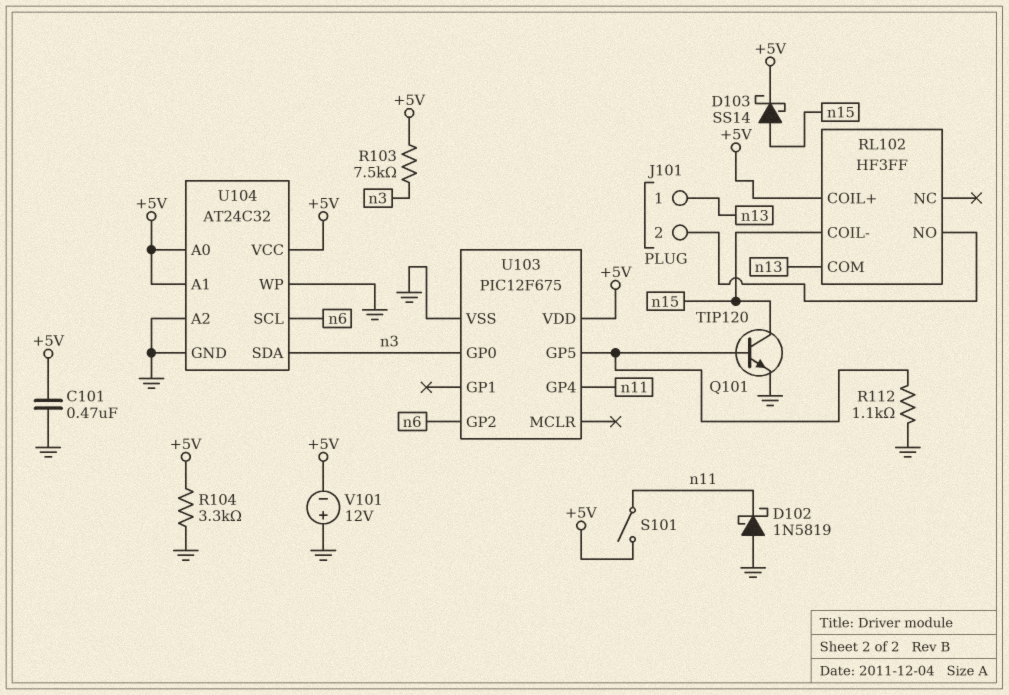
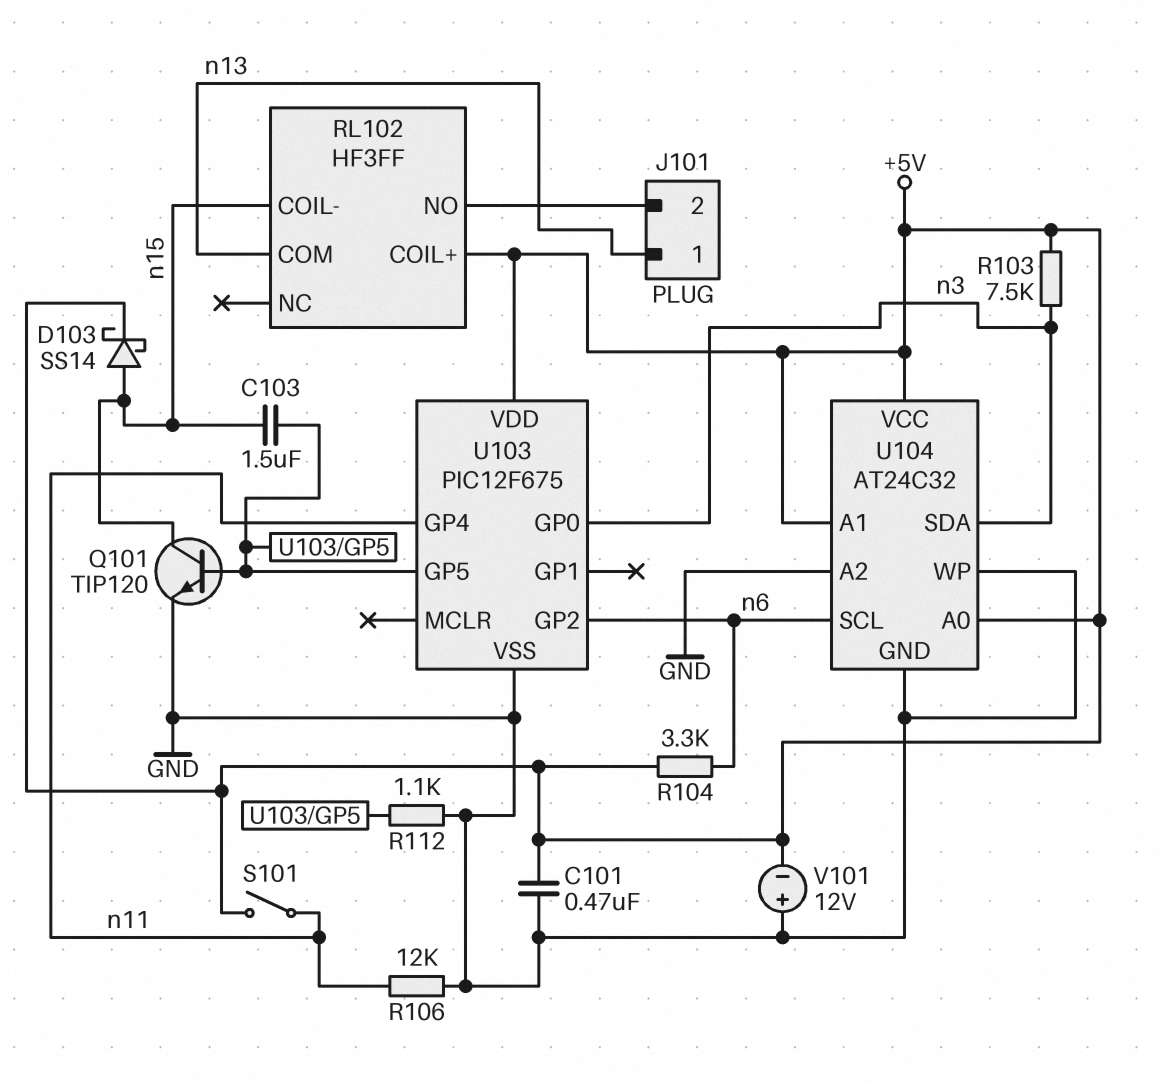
C103: none -> 1.5uF (U103/GP5, n15)
D102: schottky 1N5819 (A GND, K n11) -> none
R104: 3.3k (+5V, GND) -> 3.3k (+5V, n6)
R106: none -> 12k (GND, n11)

